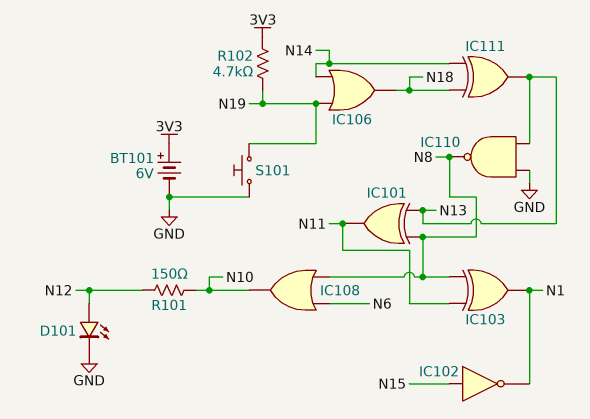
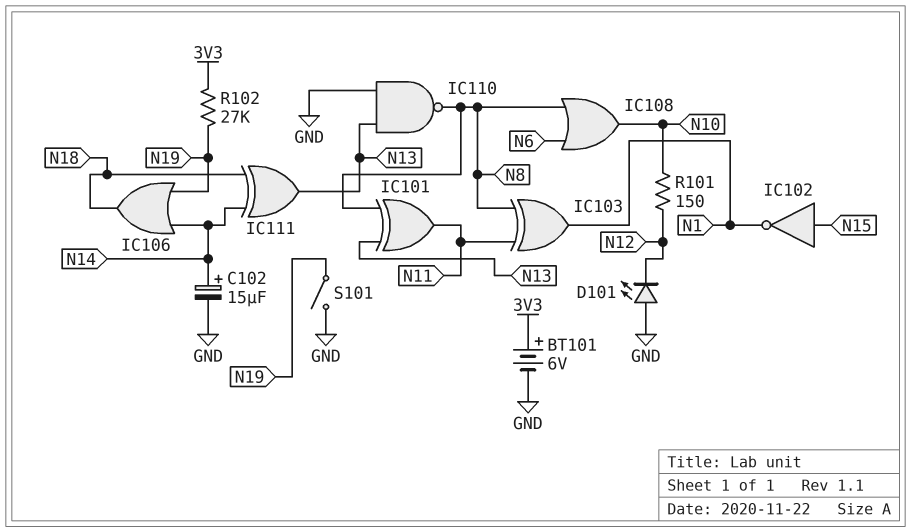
C102: none -> 15uF (plus N14, minus GND)
D101: LED (A N12, K GND) -> LED (A GND, K N12)
R102: 4.7k (3V3, N19) -> 27k (3V3, N19)
S101: button (GND, N19) -> switch (GND, N19)

